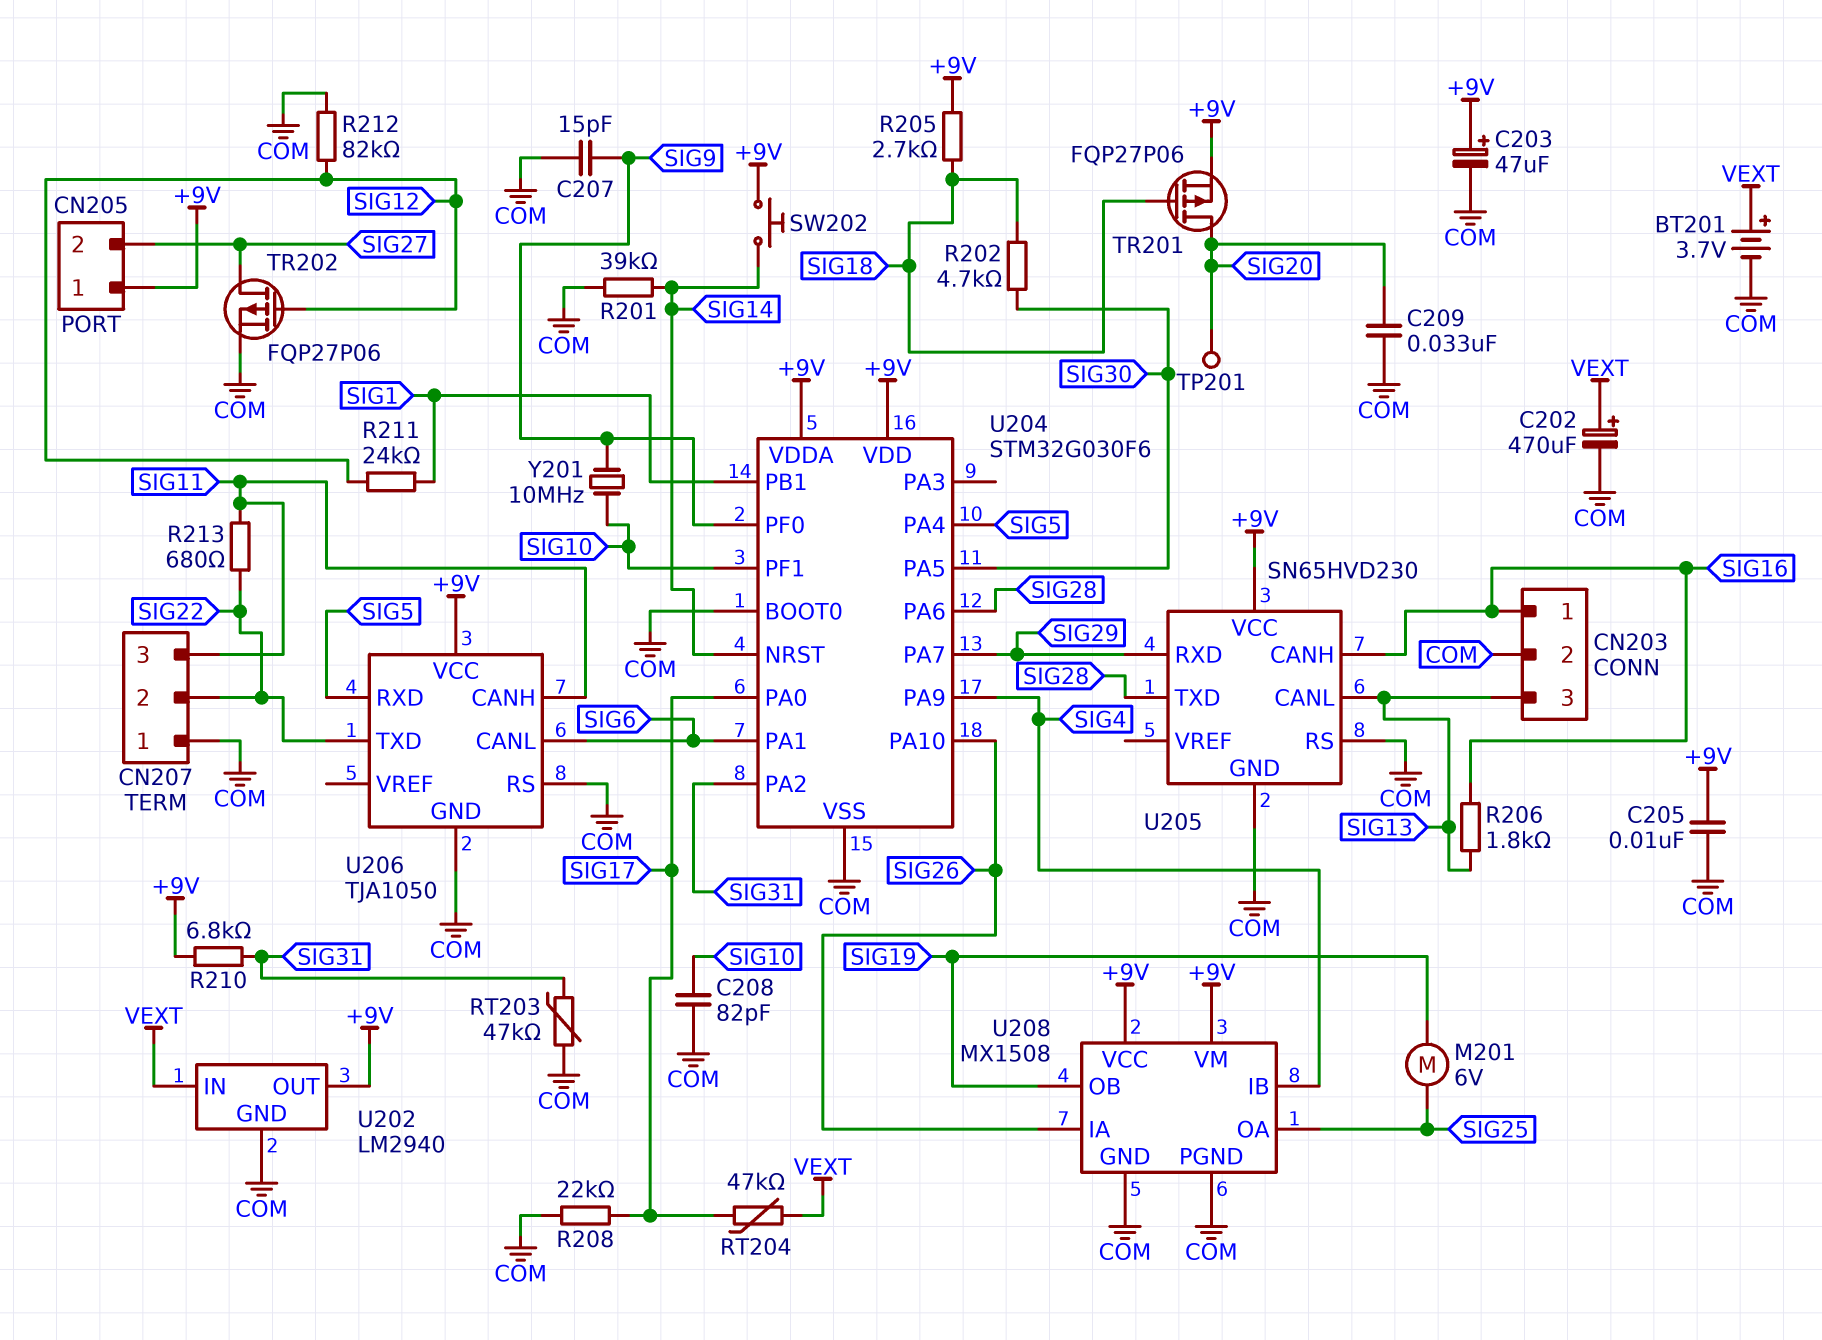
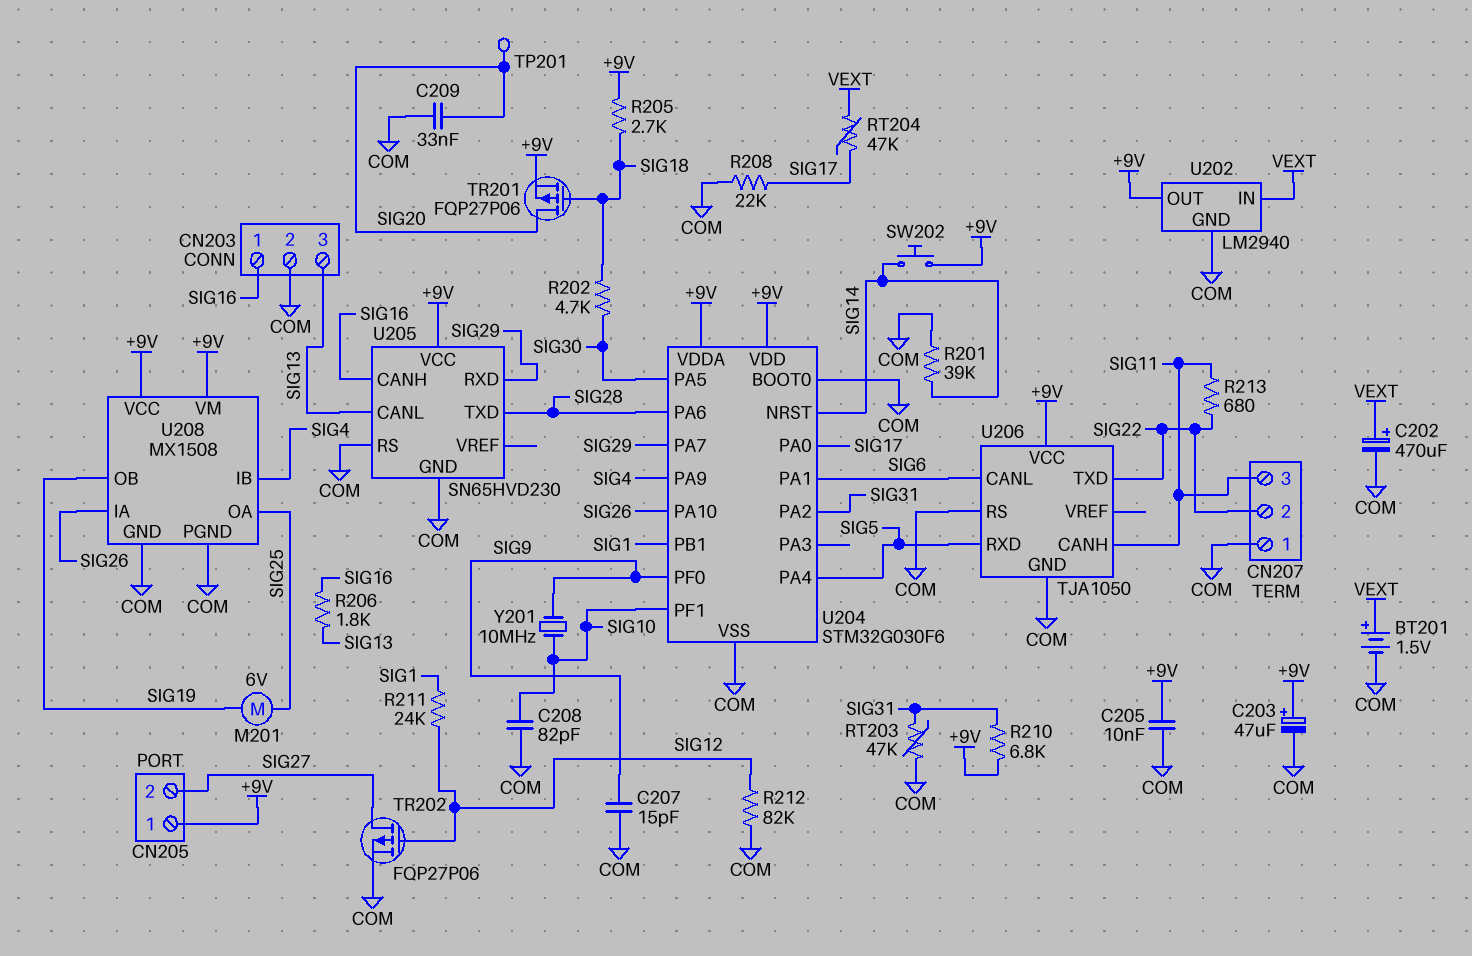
BT201: 3.7V (plus VEXT, minus COM) -> 1.5V (plus VEXT, minus COM)

